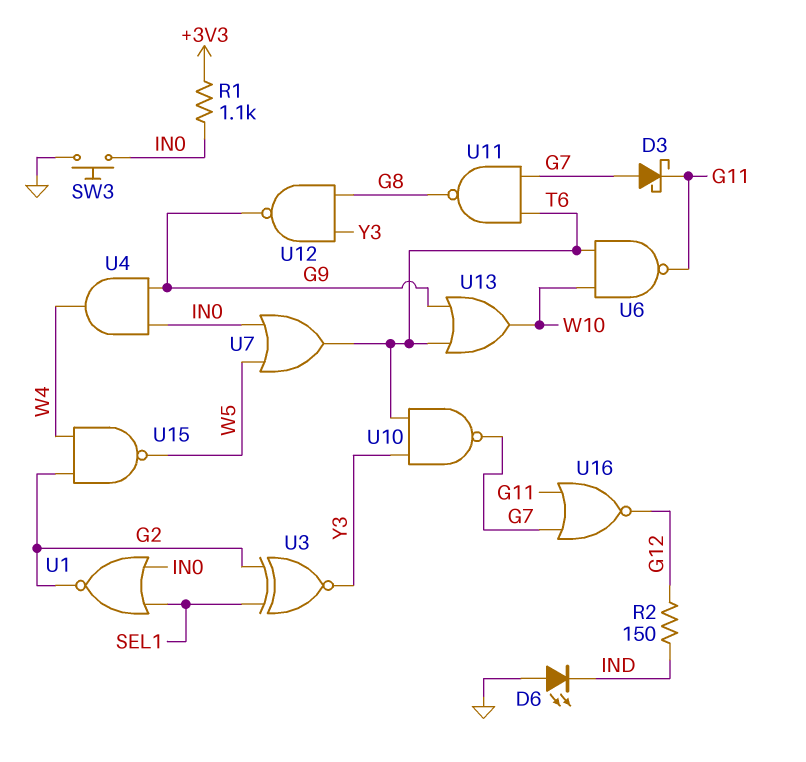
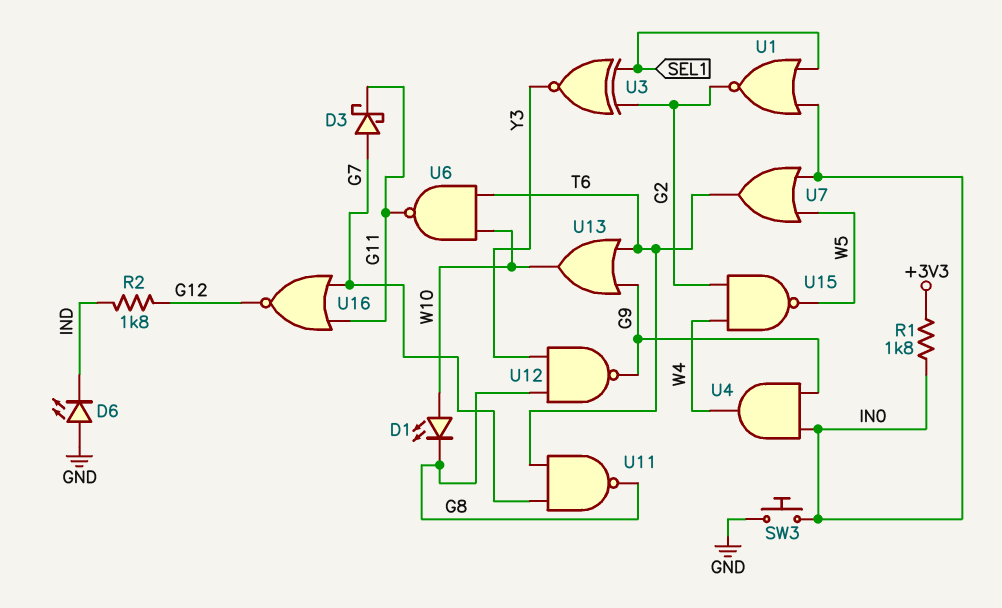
D1: none -> LED (A W10, K G8)
R1: 1.1k (+3V3, IN0) -> 1.8k (+3V3, IN0)
R2: 150 (G12, IND) -> 1.8k (G12, IND)
U10: NAND (in T6, in Y3, out G7) -> none

